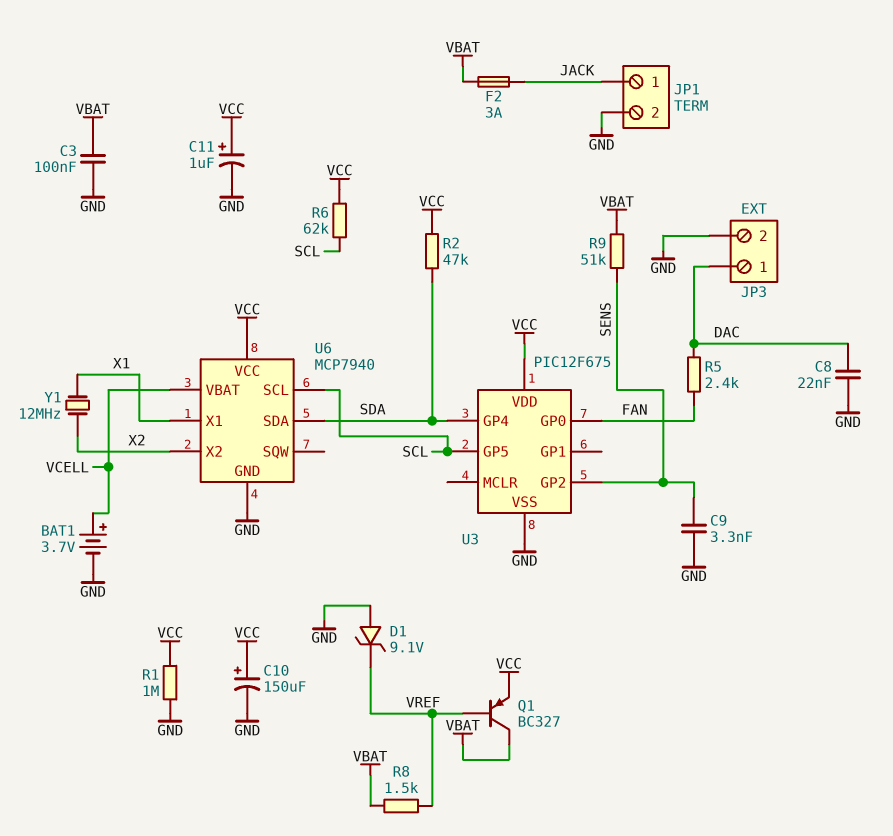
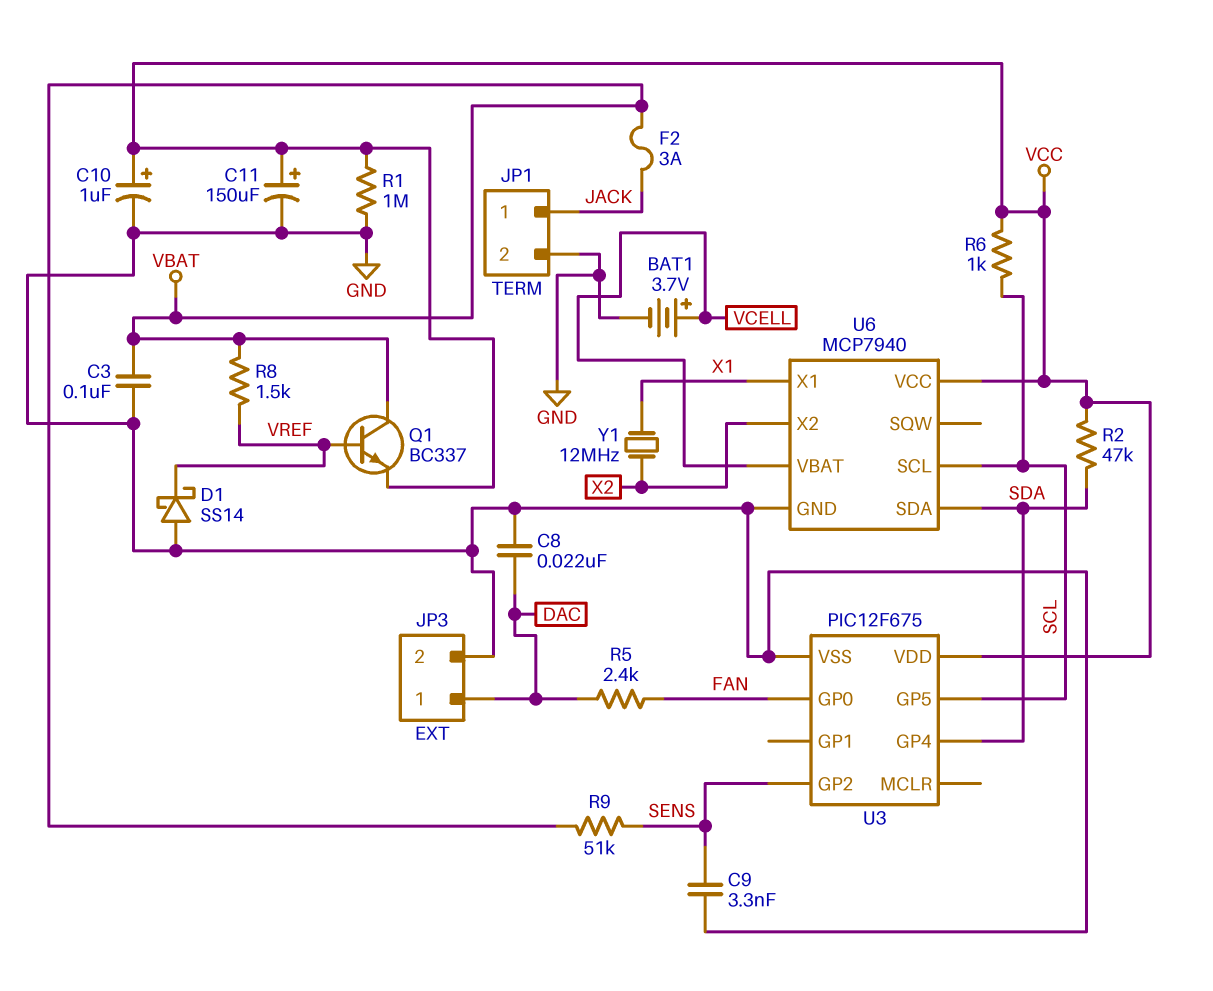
C10: 150uF (plus VCC, minus GND) -> 1uF (plus VCC, minus GND)
C11: 1uF (plus VCC, minus GND) -> 150uF (plus VCC, minus GND)
D1: zener 9.1V (A GND, K VREF) -> schottky SS14 (A GND, K VREF)
Q1: PNP BC327 (B VREF, C VBAT, E VCC) -> NPN BC337 (B VREF, C VBAT, E VCC)
R6: 62k (SCL, VCC) -> 1k (SCL, VCC)

